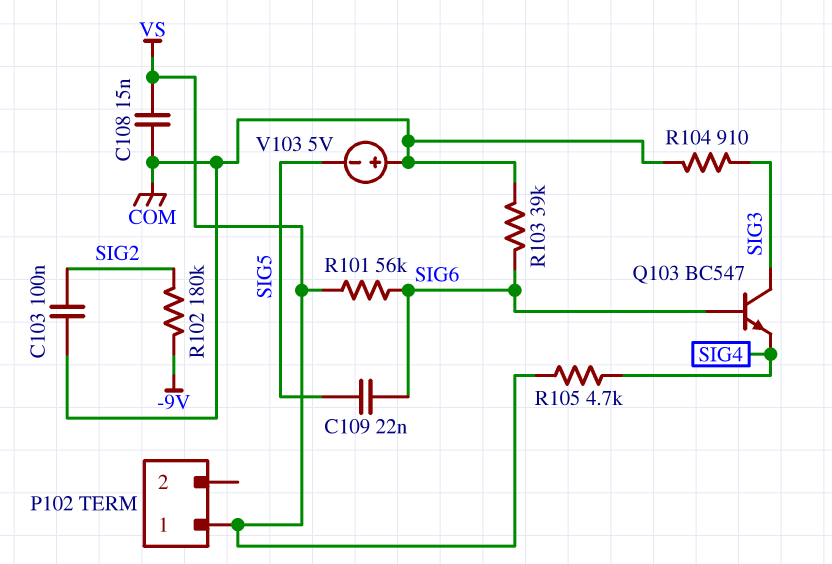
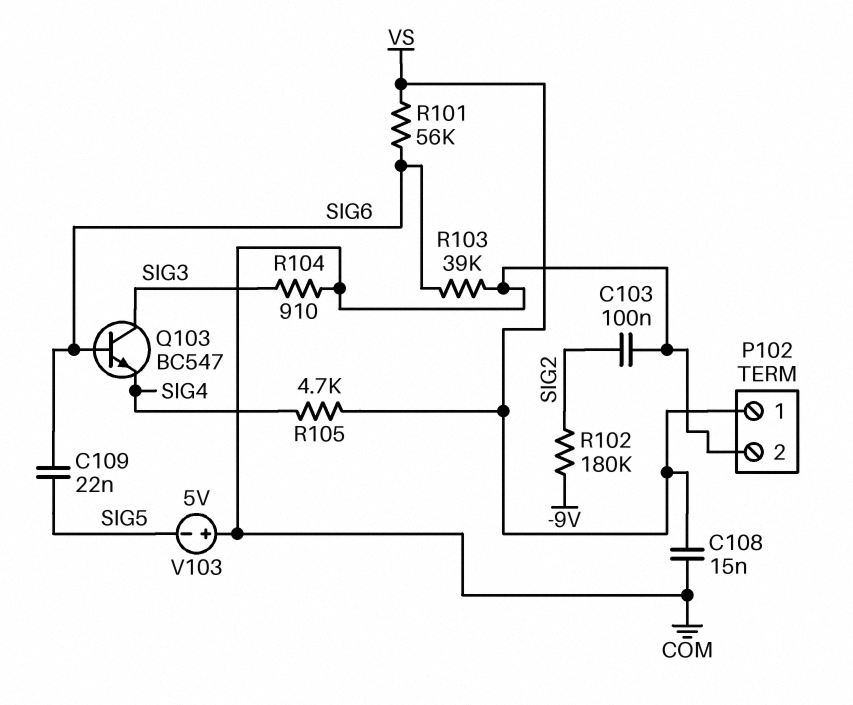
P102 pin 2: none -> COM

